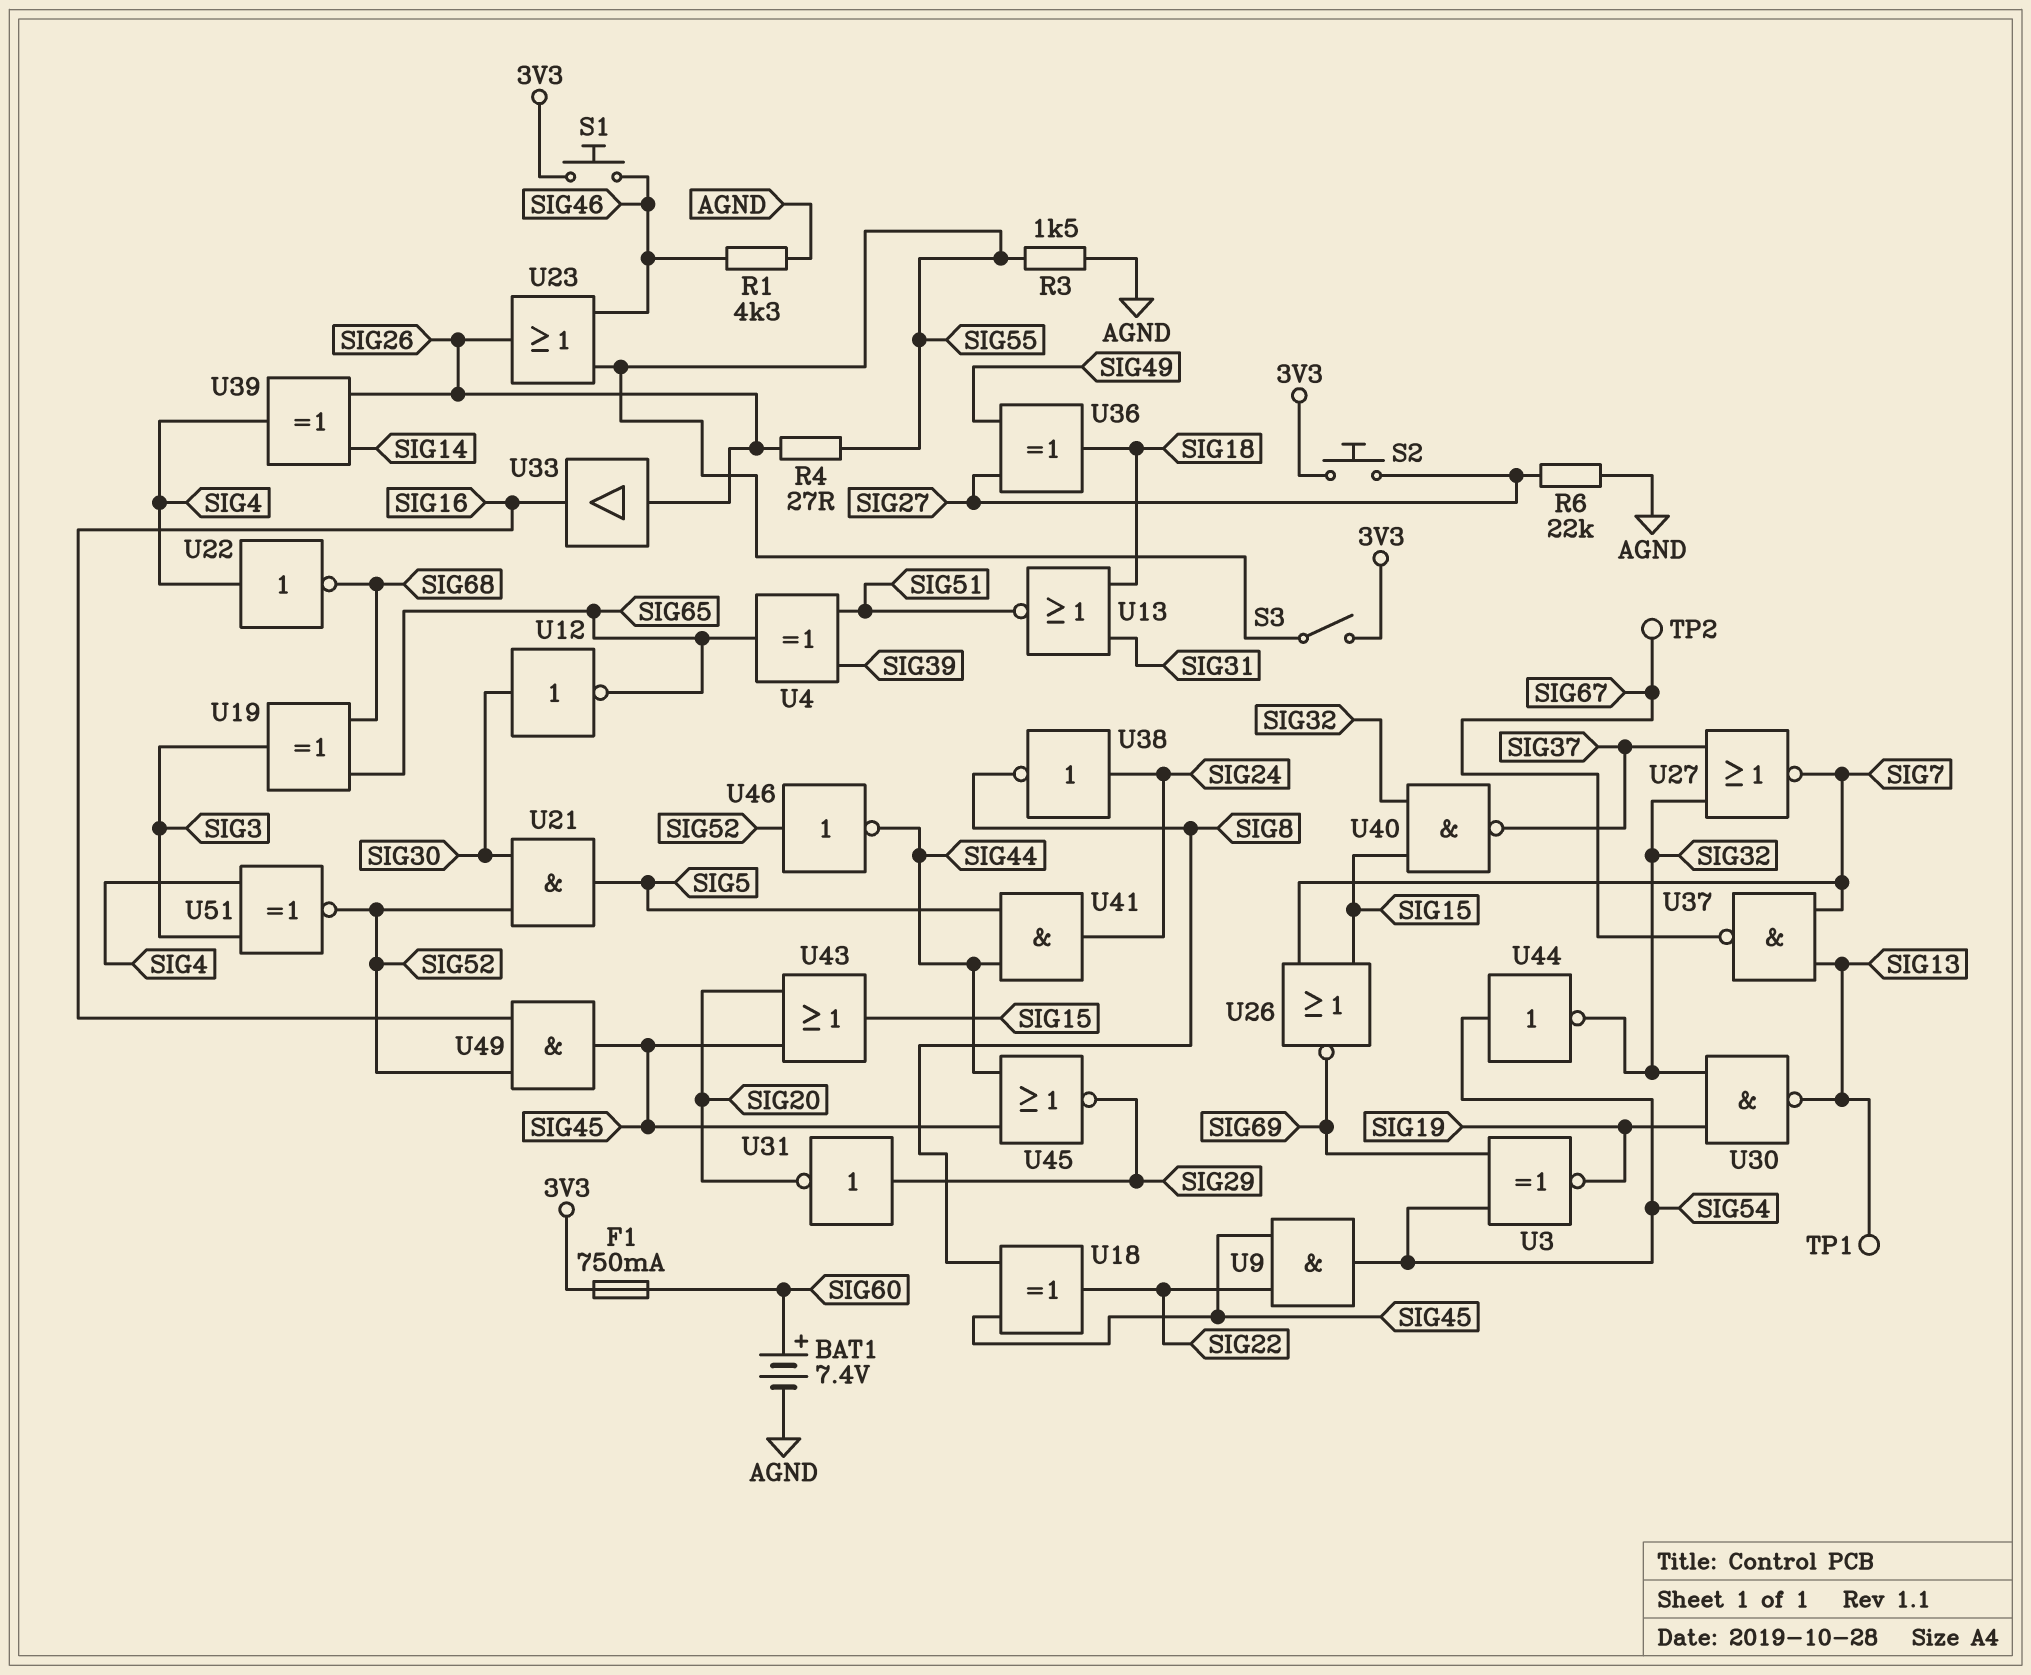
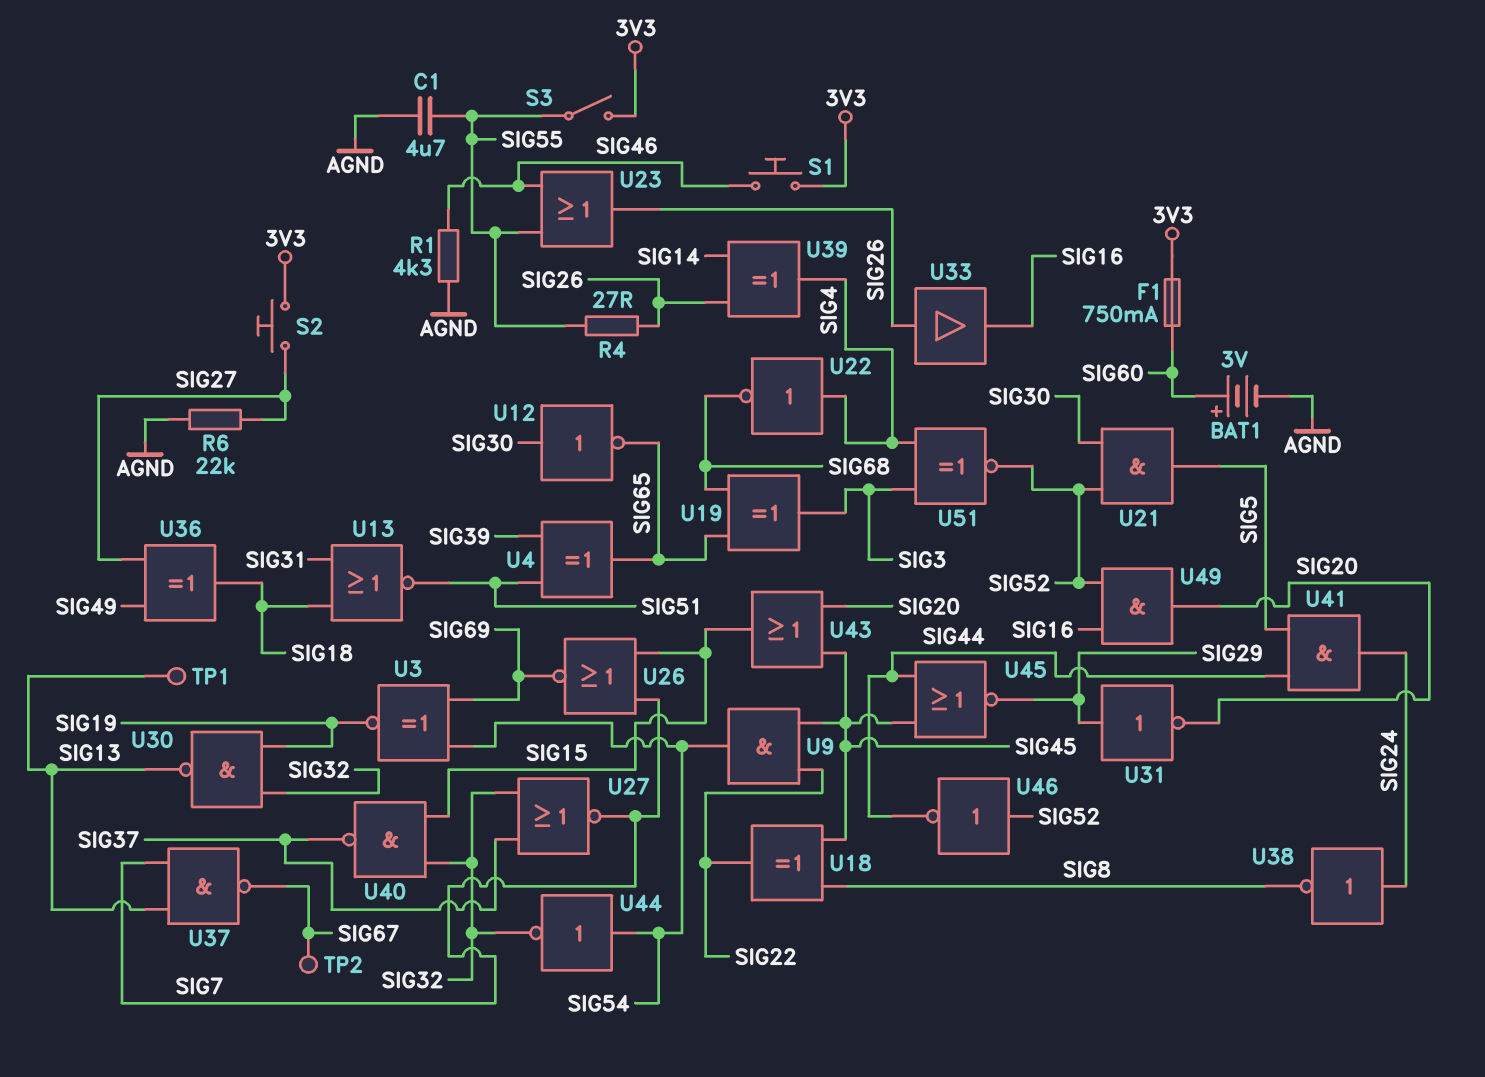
BAT1: 7.4V (plus SIG60, minus AGND) -> 3V (plus SIG60, minus AGND)
C1: none -> 4.7uF (AGND, SIG55)
R3: 1.5k (AGND, SIG55) -> none
U49: AND (in SIG16, in SIG52, out SIG45) -> AND (in SIG16, in SIG52, out SIG20)

